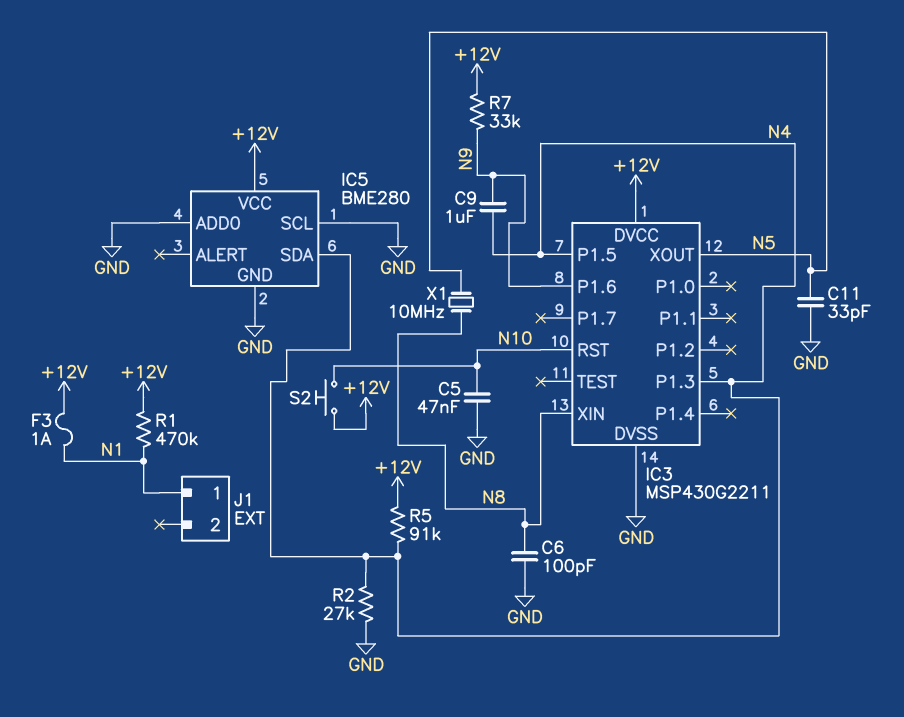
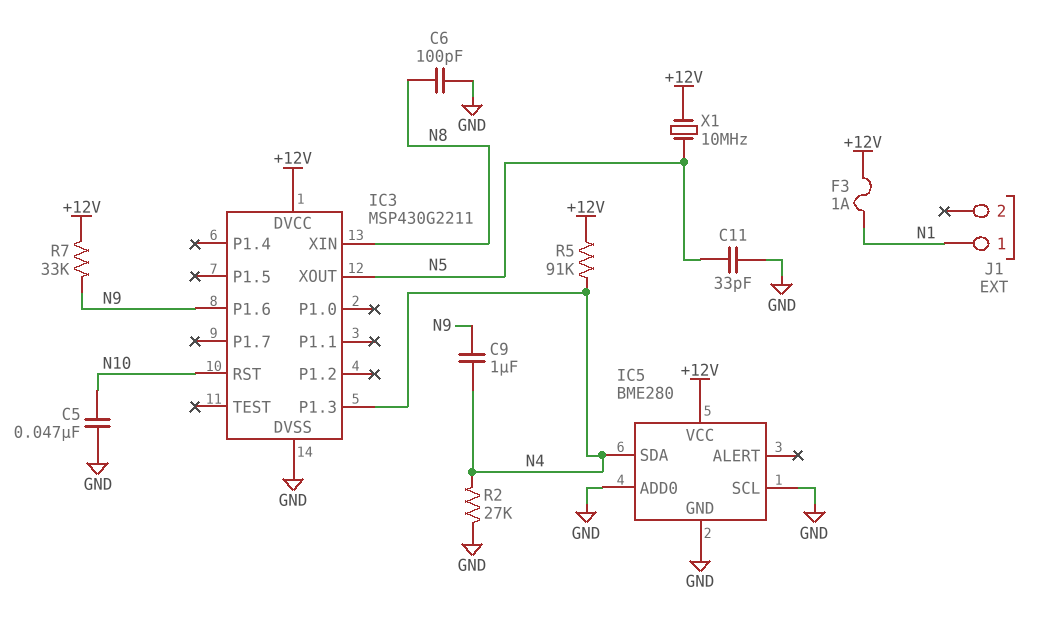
IC3 pin P1.5: N4 -> none
R1: 470k (+12V, N1) -> none
S2: button (+12V, N10) -> none
X1: 10MHz (N5, N8) -> 10MHz (+12V, N5)

